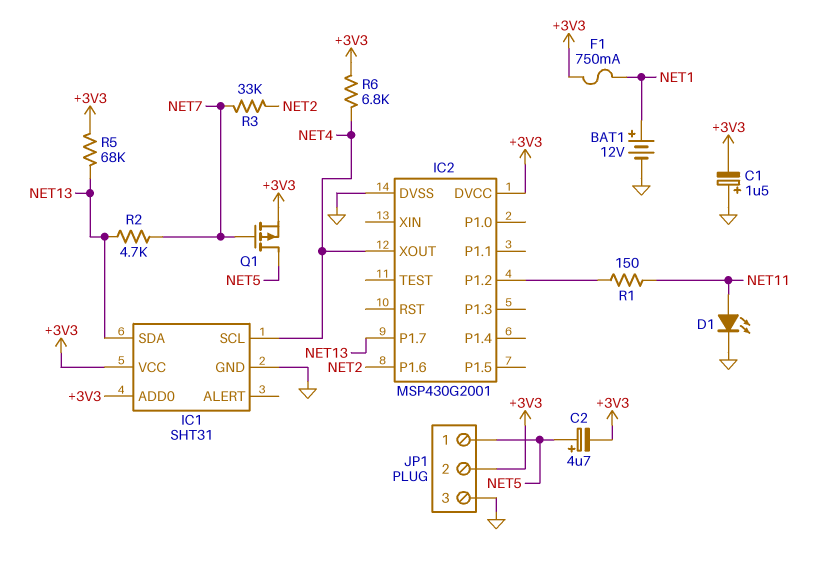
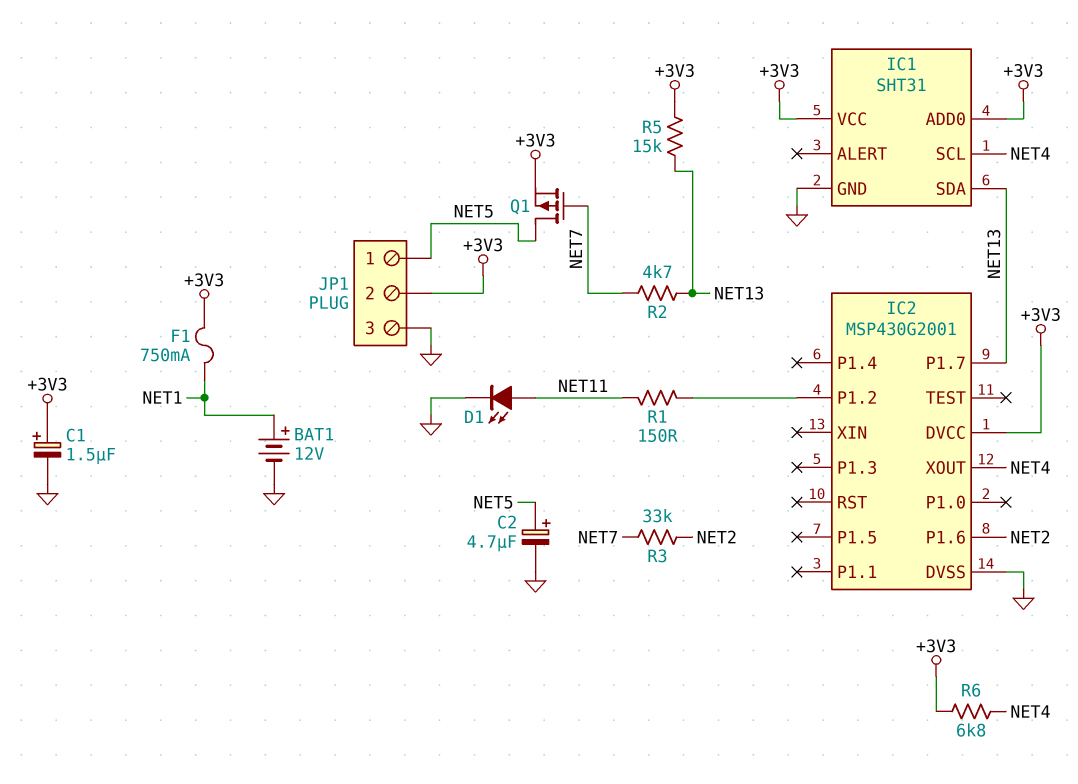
C1: 1.5uF (plus GND, minus +3V3) -> 1.5uF (plus +3V3, minus GND)
C2: 4.7uF (plus NET5, minus +3V3) -> 4.7uF (plus NET5, minus GND)
R5: 68k (+3V3, NET13) -> 15k (+3V3, NET13)

